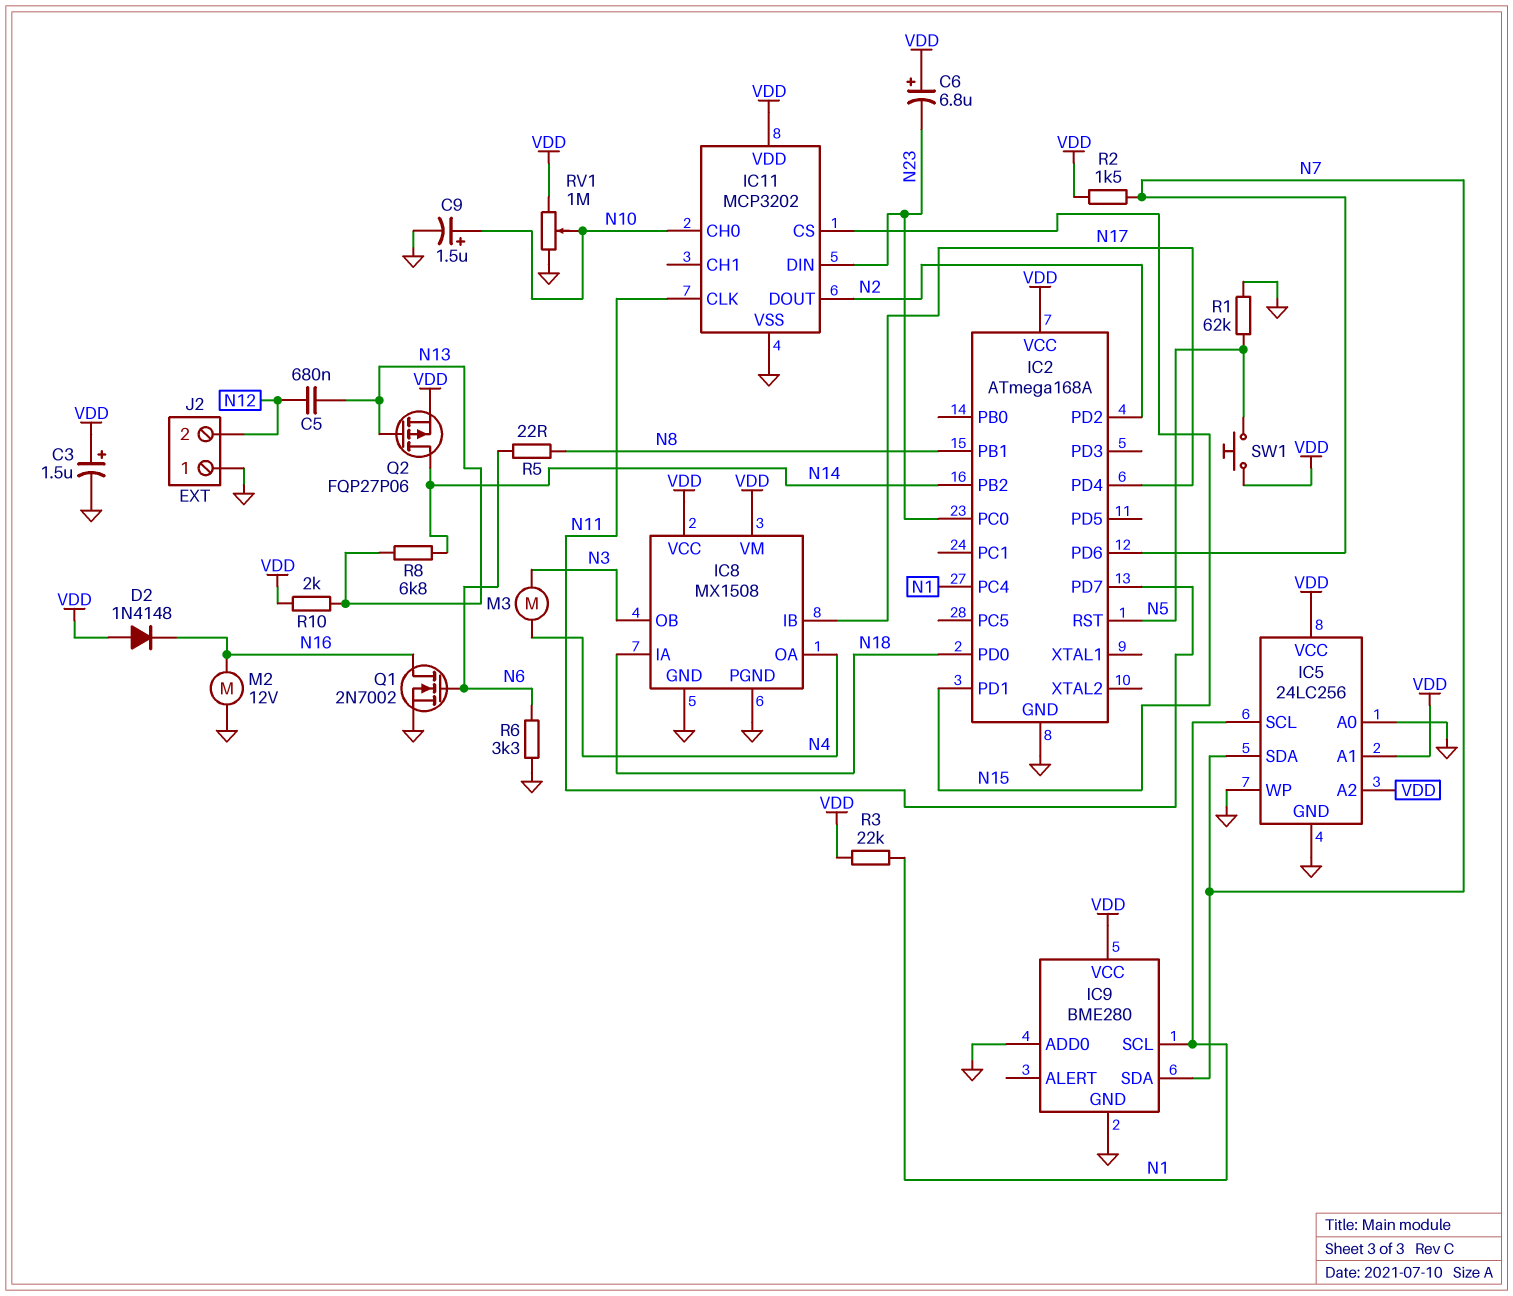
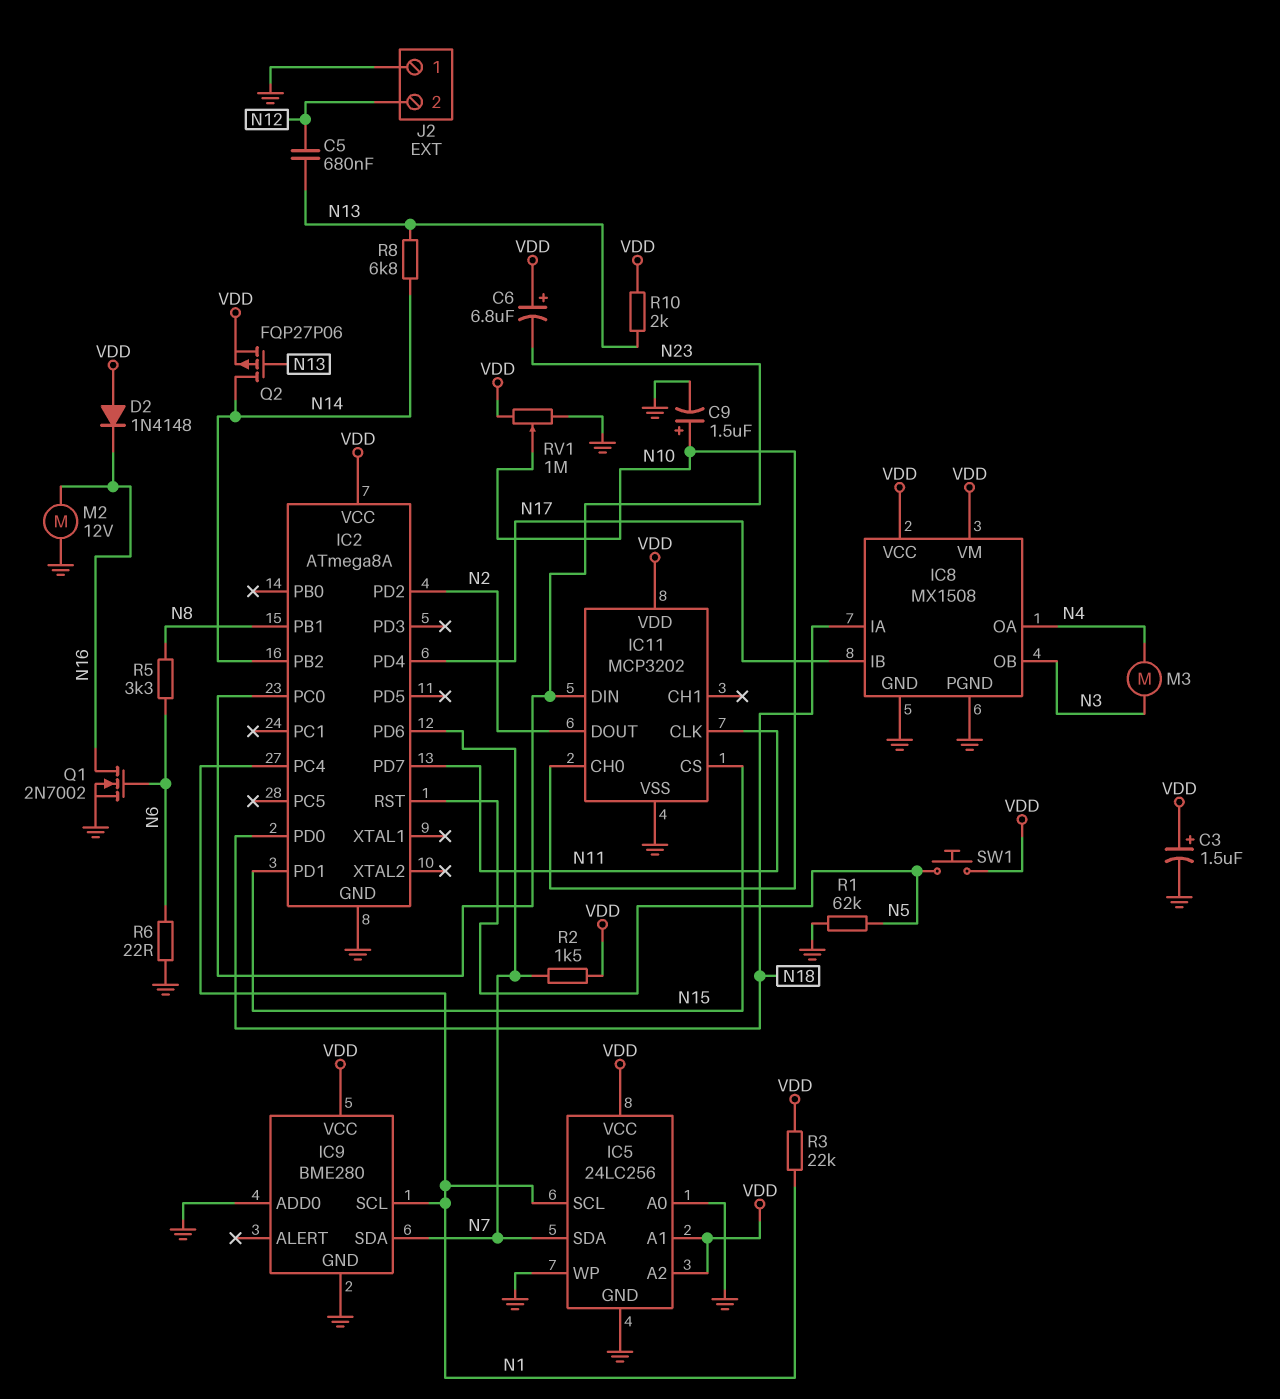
IC2: ATmega168A -> ATmega8A
R5: 22 (N6, N8) -> 3.3k (N6, N8)
R6: 3.3k (GND, N6) -> 22 (GND, N6)

